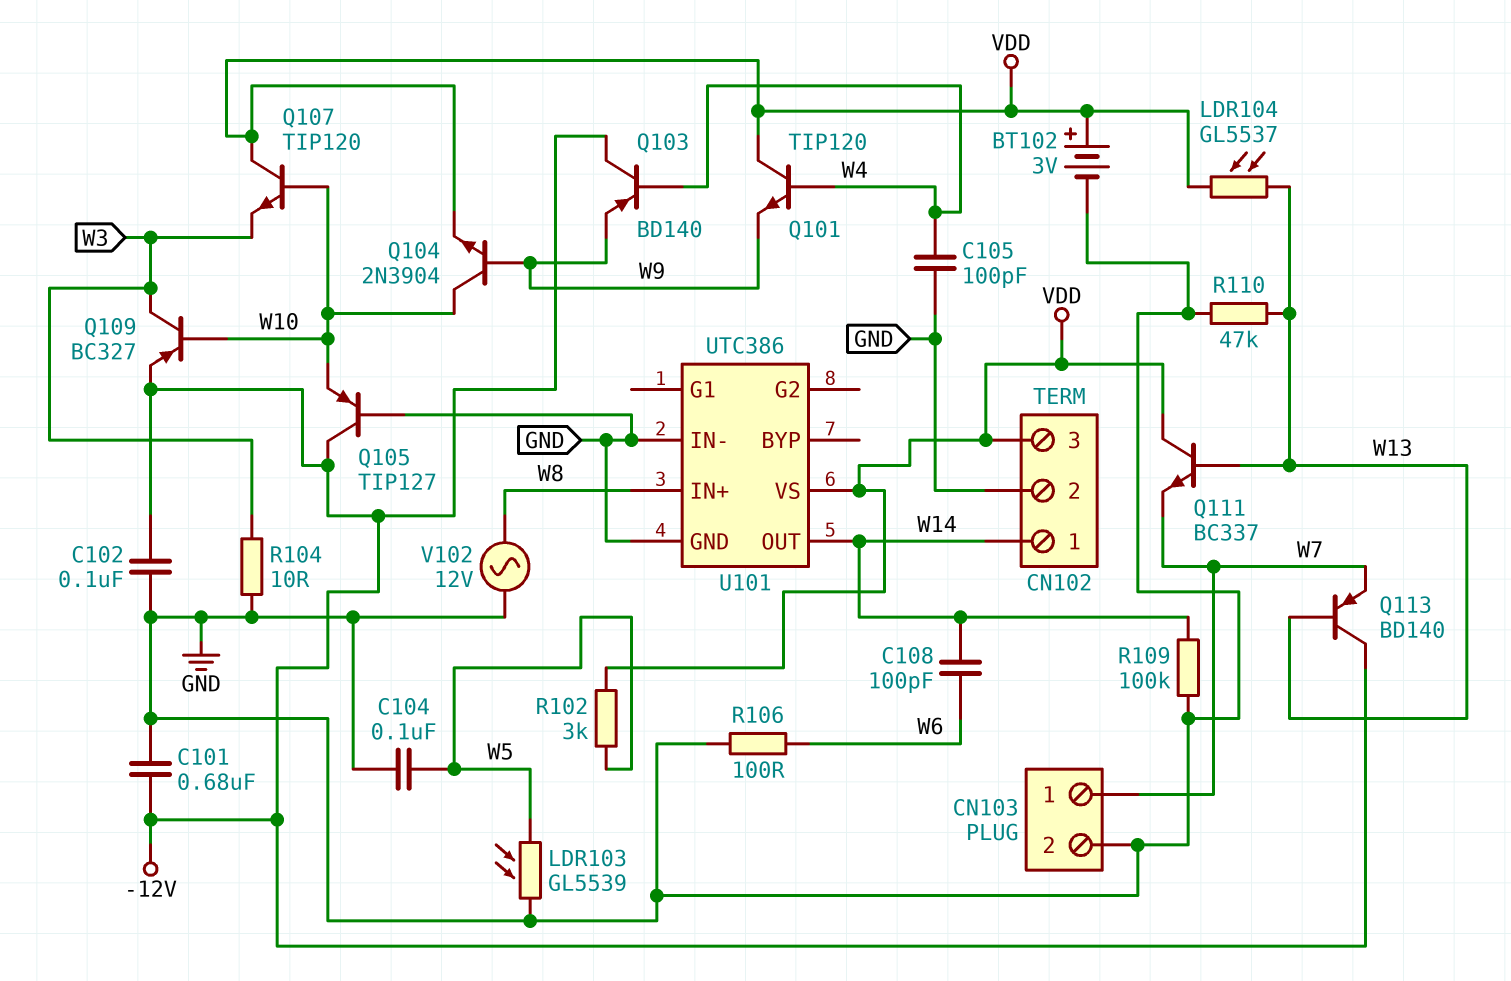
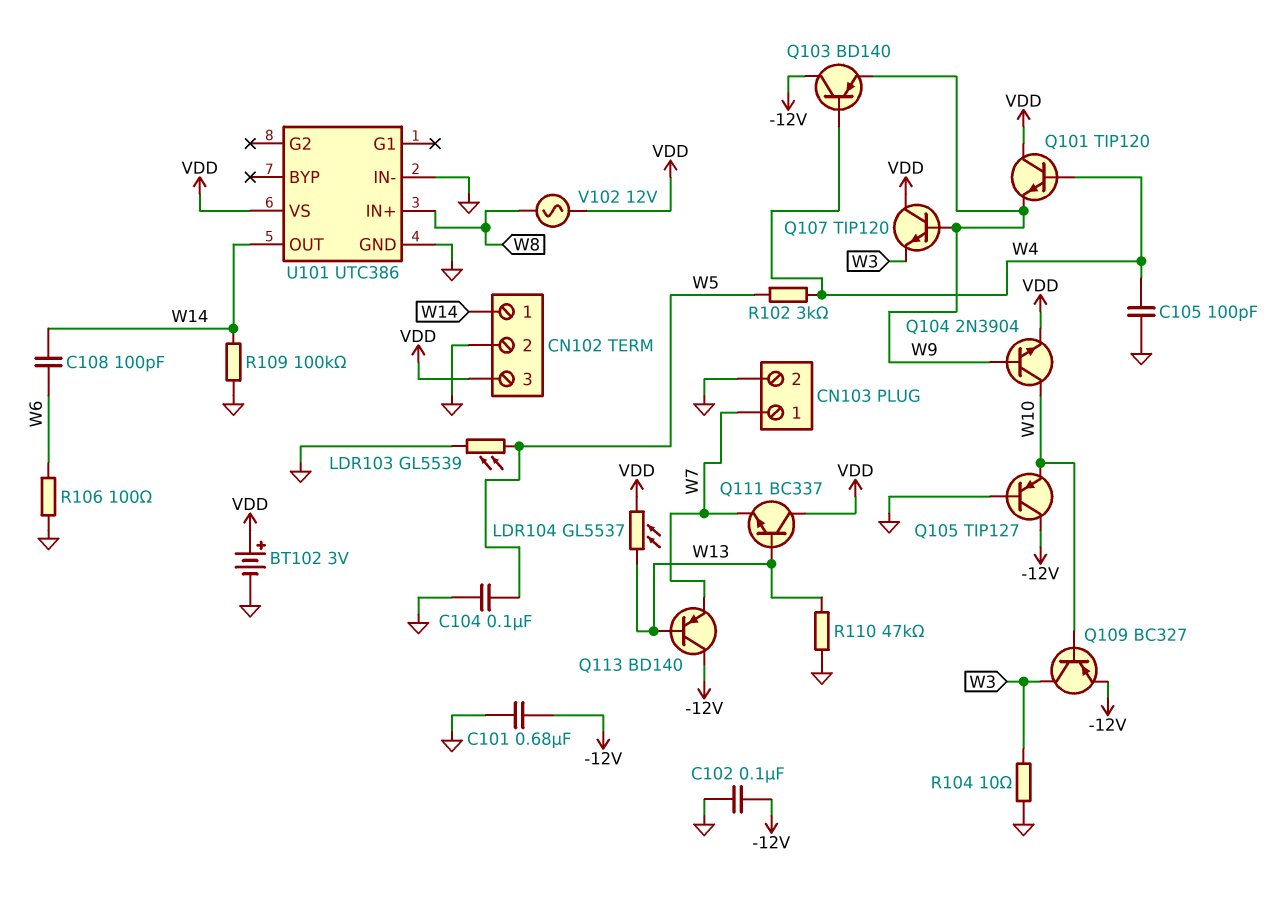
Q107: NPN TIP120 (B W10, C VDD, E W3) -> NPN TIP120 (B W9, C VDD, E W3)
R102: 3k (VDD, W5) -> 3k (W4, W5)
V102: AC 12V (GND, W8) -> AC 12V (VDD, W8)

